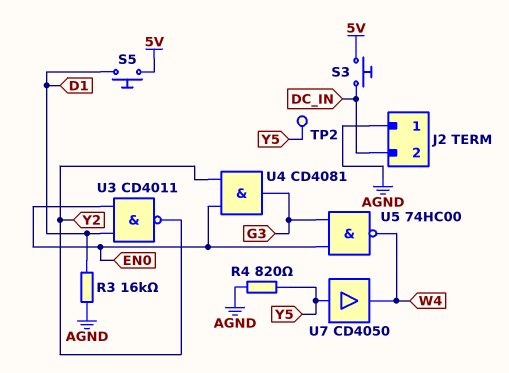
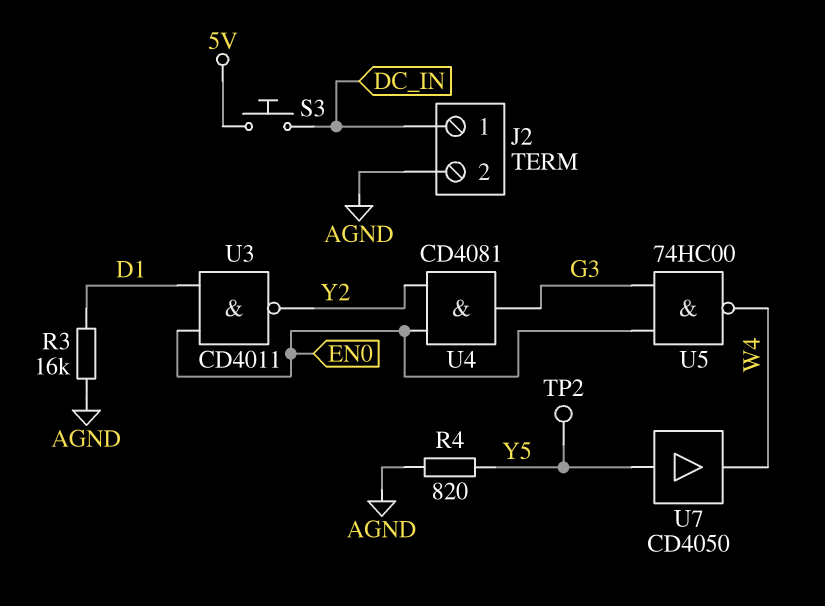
J2 pin 1: AGND -> DC_IN
J2 pin 2: DC_IN -> AGND
S5: button (5V, D1) -> none

